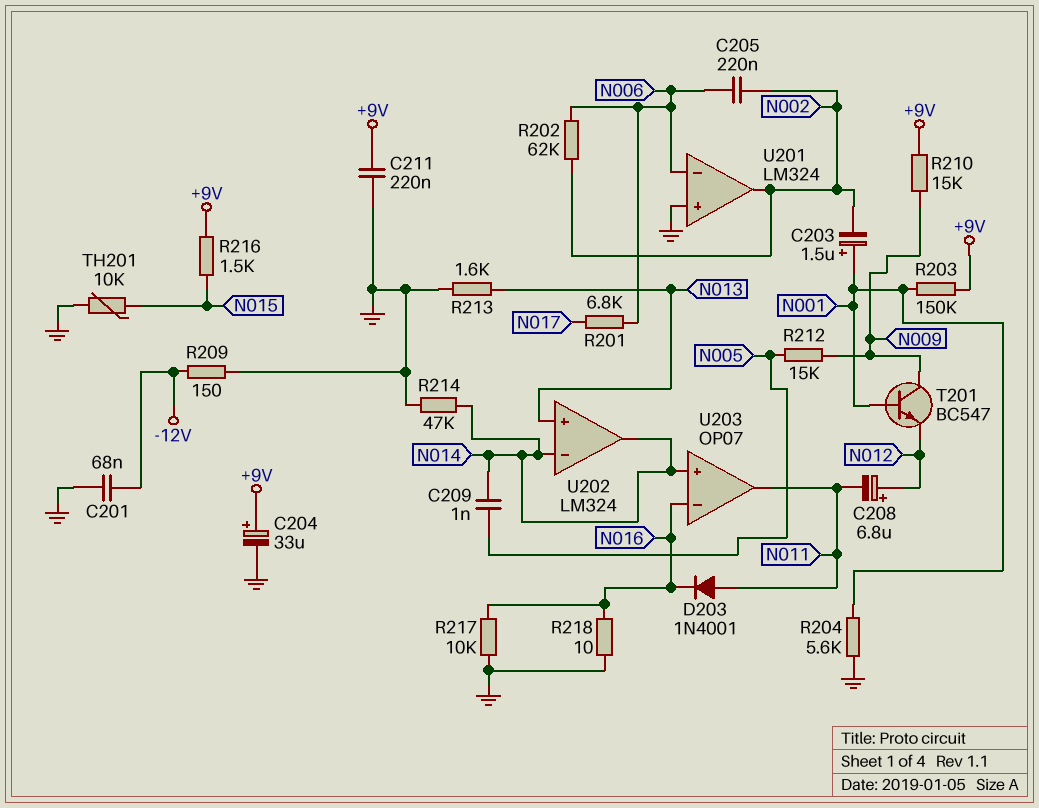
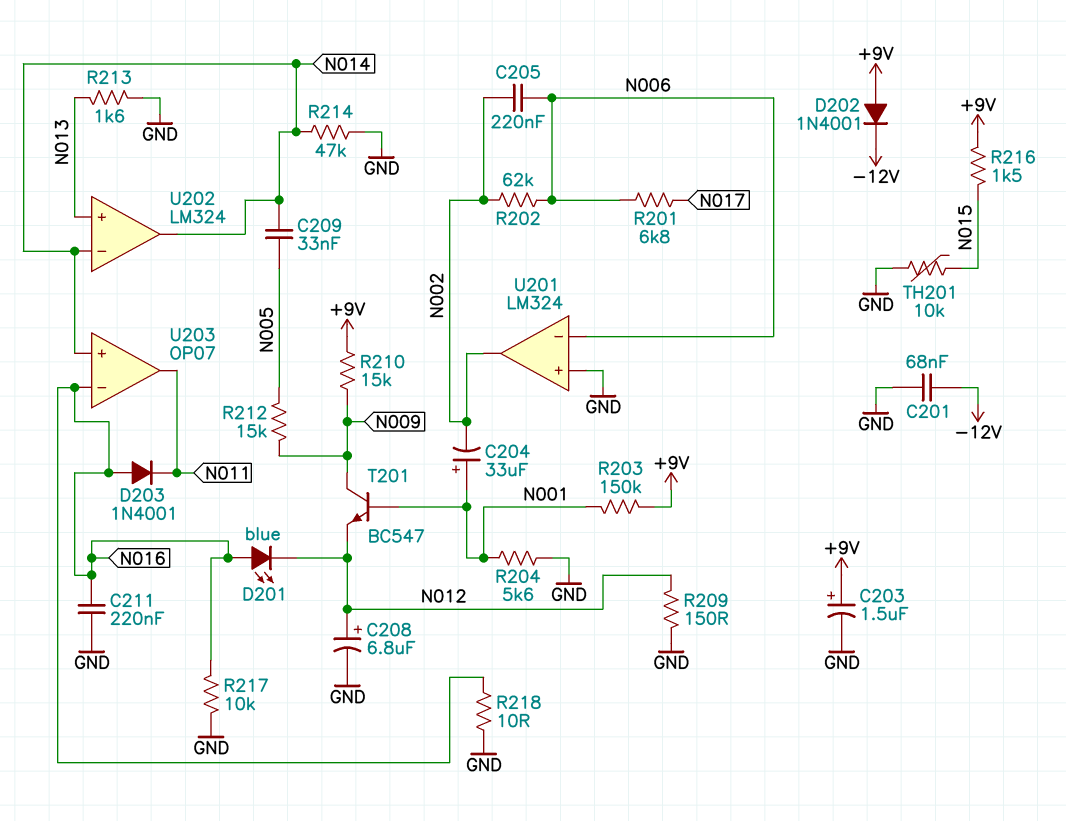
C203: 1.5uF (plus N001, minus N002) -> 1.5uF (plus +9V, minus GND)
C204: 33uF (plus +9V, minus GND) -> 33uF (plus N001, minus N002)
C208: 6.8uF (plus N012, minus N011) -> 6.8uF (plus N012, minus GND)
C209: 1nF (N005, N014) -> 33nF (N005, N014)
C211: 220nF (+9V, GND) -> 220nF (GND, N016)
D201: none -> LED blue (A N016, K N012)
D202: none -> diode 1N4001 (A +9V, K -12V)
D203: diode 1N4001 (A N011, K N016) -> diode 1N4001 (A N016, K N011)
R209: 150 (-12V, GND) -> 150 (GND, N012)

